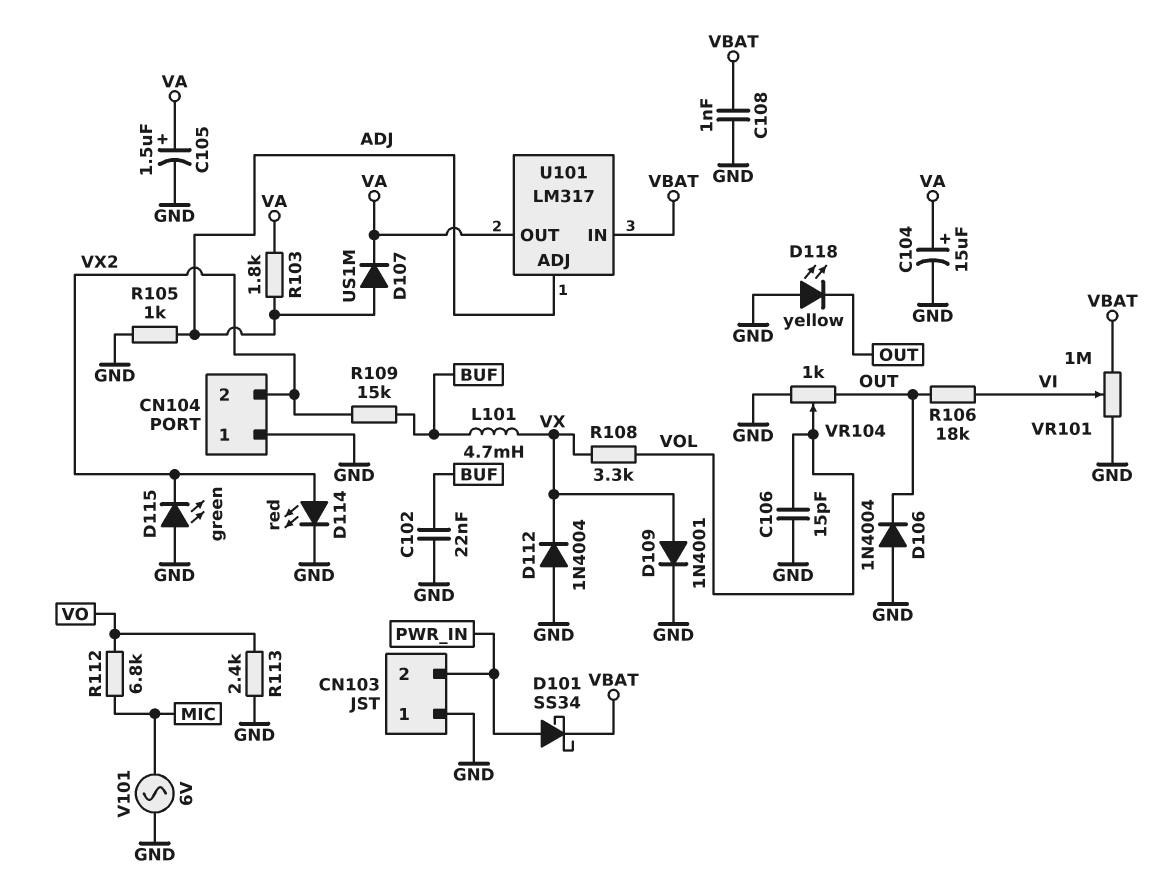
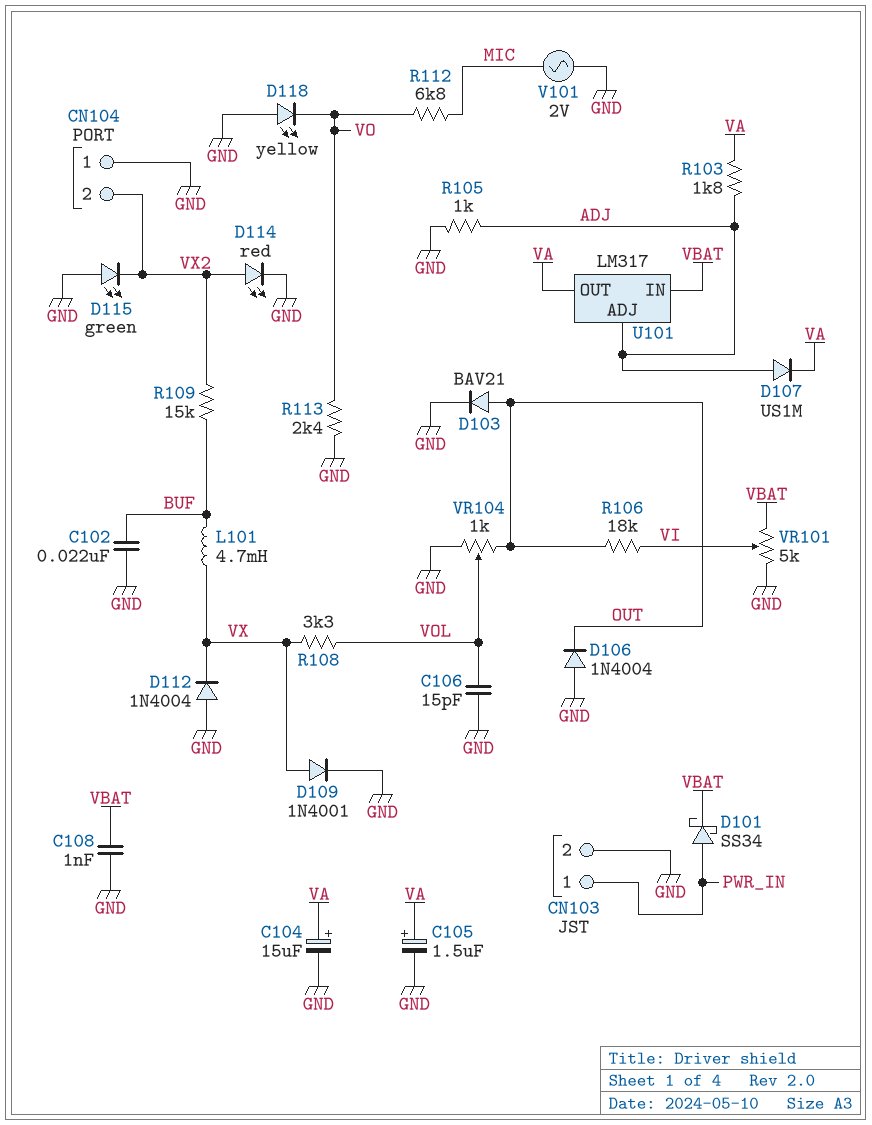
CN103 pin 1: GND -> PWR_IN
CN103 pin 2: PWR_IN -> GND
D103: none -> diode BAV21 (A OUT, K GND)
D118: LED yellow (A GND, K OUT) -> LED yellow (A GND, K VO)
V101: AC 6V (GND, MIC) -> AC 2V (GND, MIC)
VR101: 1M (GND, VBAT, wiper VI) -> 5k (GND, VBAT, wiper VI)

